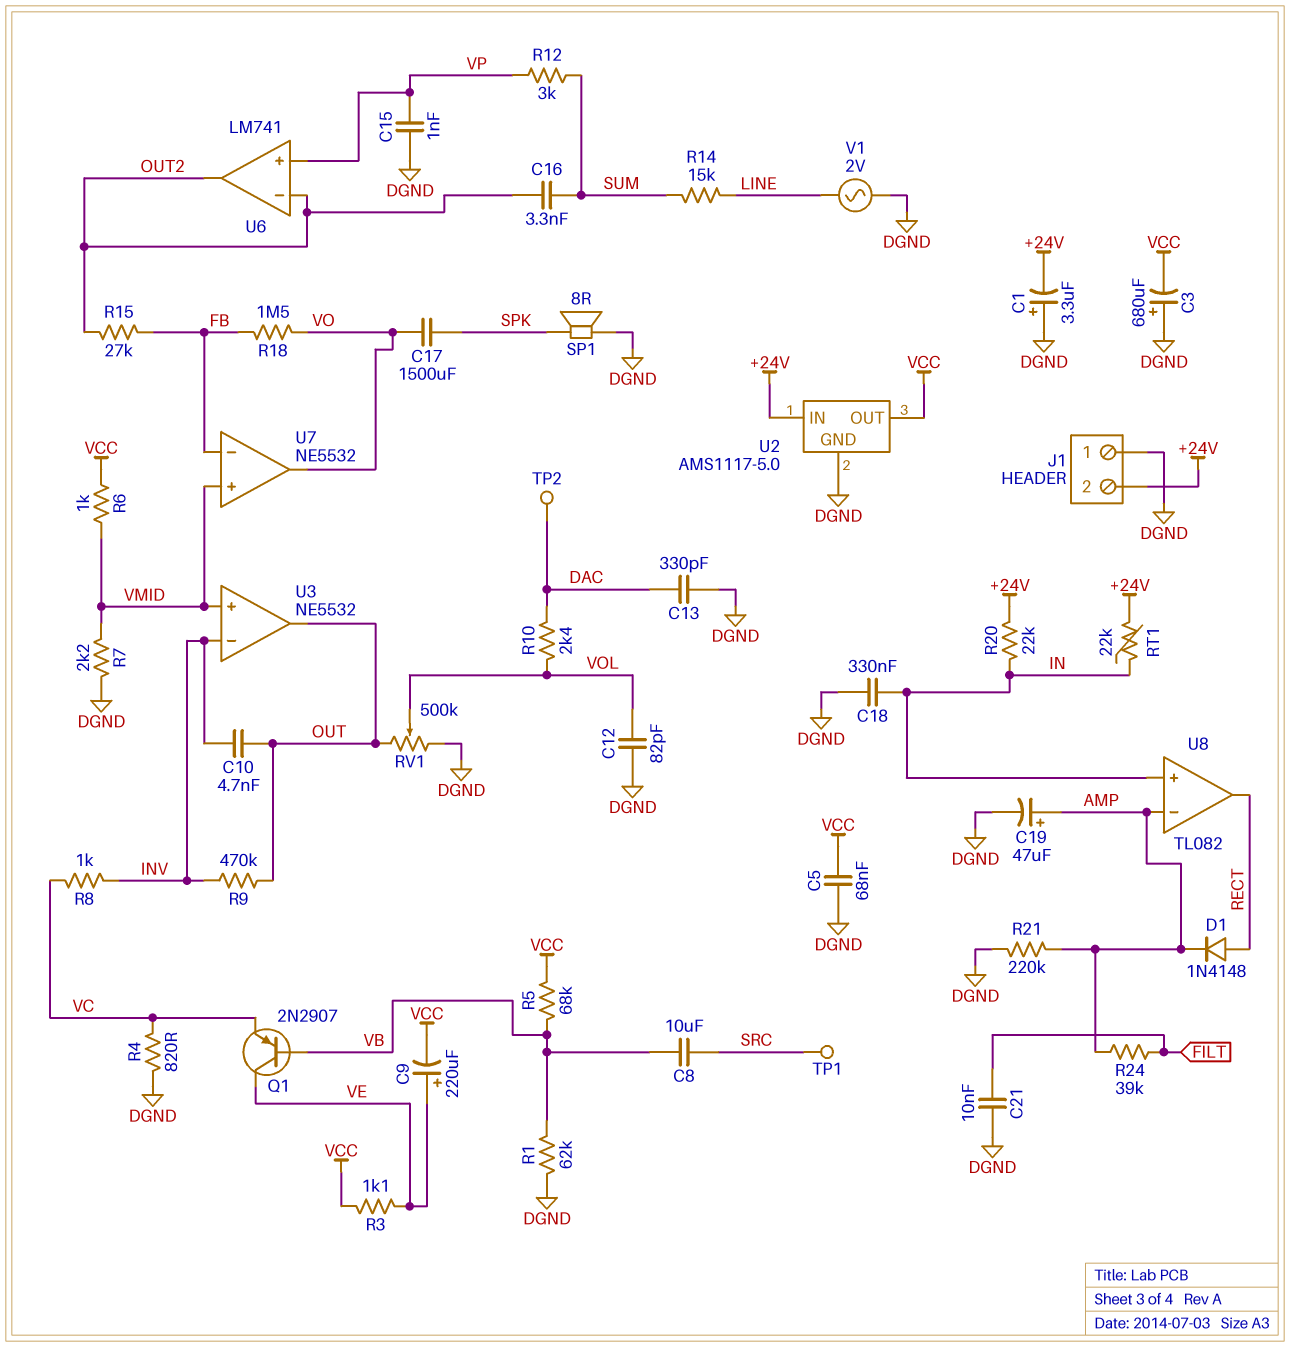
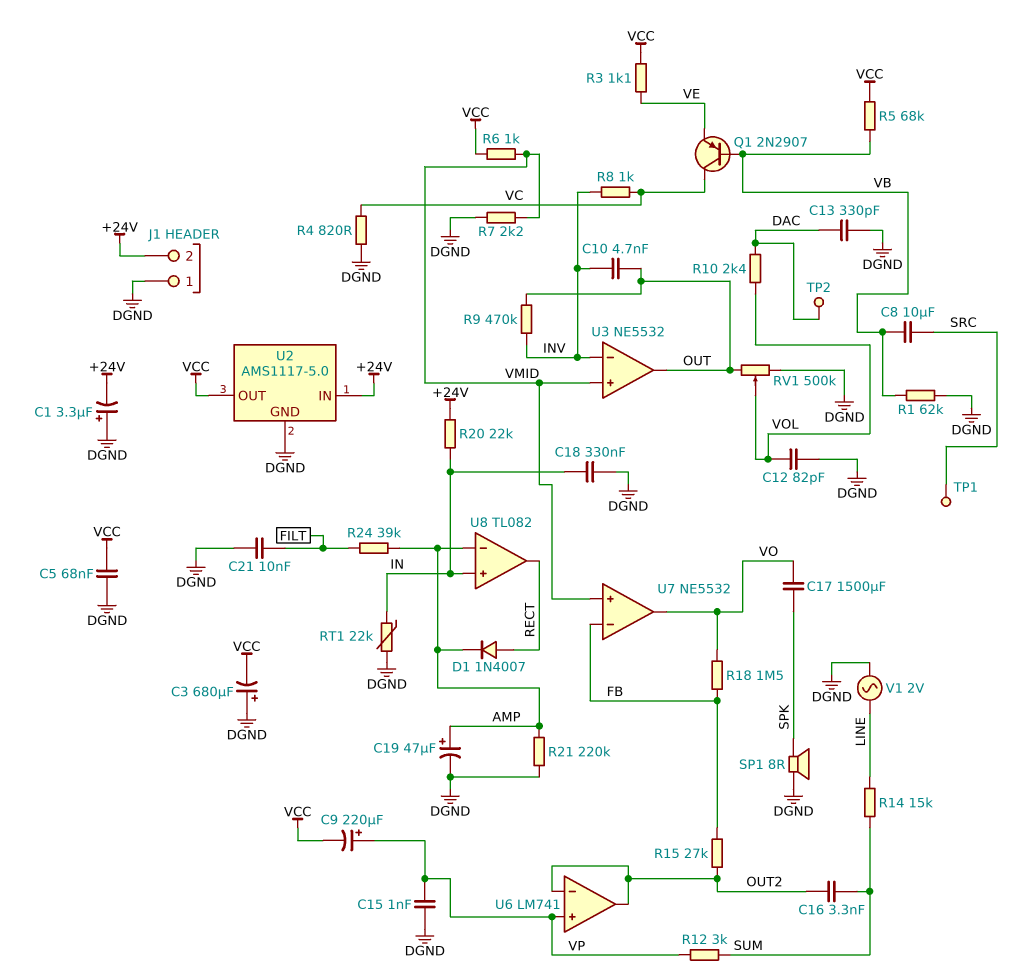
C9: 220uF (plus VE, minus VCC) -> 220uF (plus VP, minus VCC)
D1: diode 1N4148 (A RECT, K AMP) -> diode 1N4007 (A RECT, K AMP)
Q1: PNP 2N2907 (B VB, C VE, E VC) -> PNP 2N2907 (B VB, C VC, E VE)
RT1: 22k (+24V, IN) -> 22k (DGND, IN)

